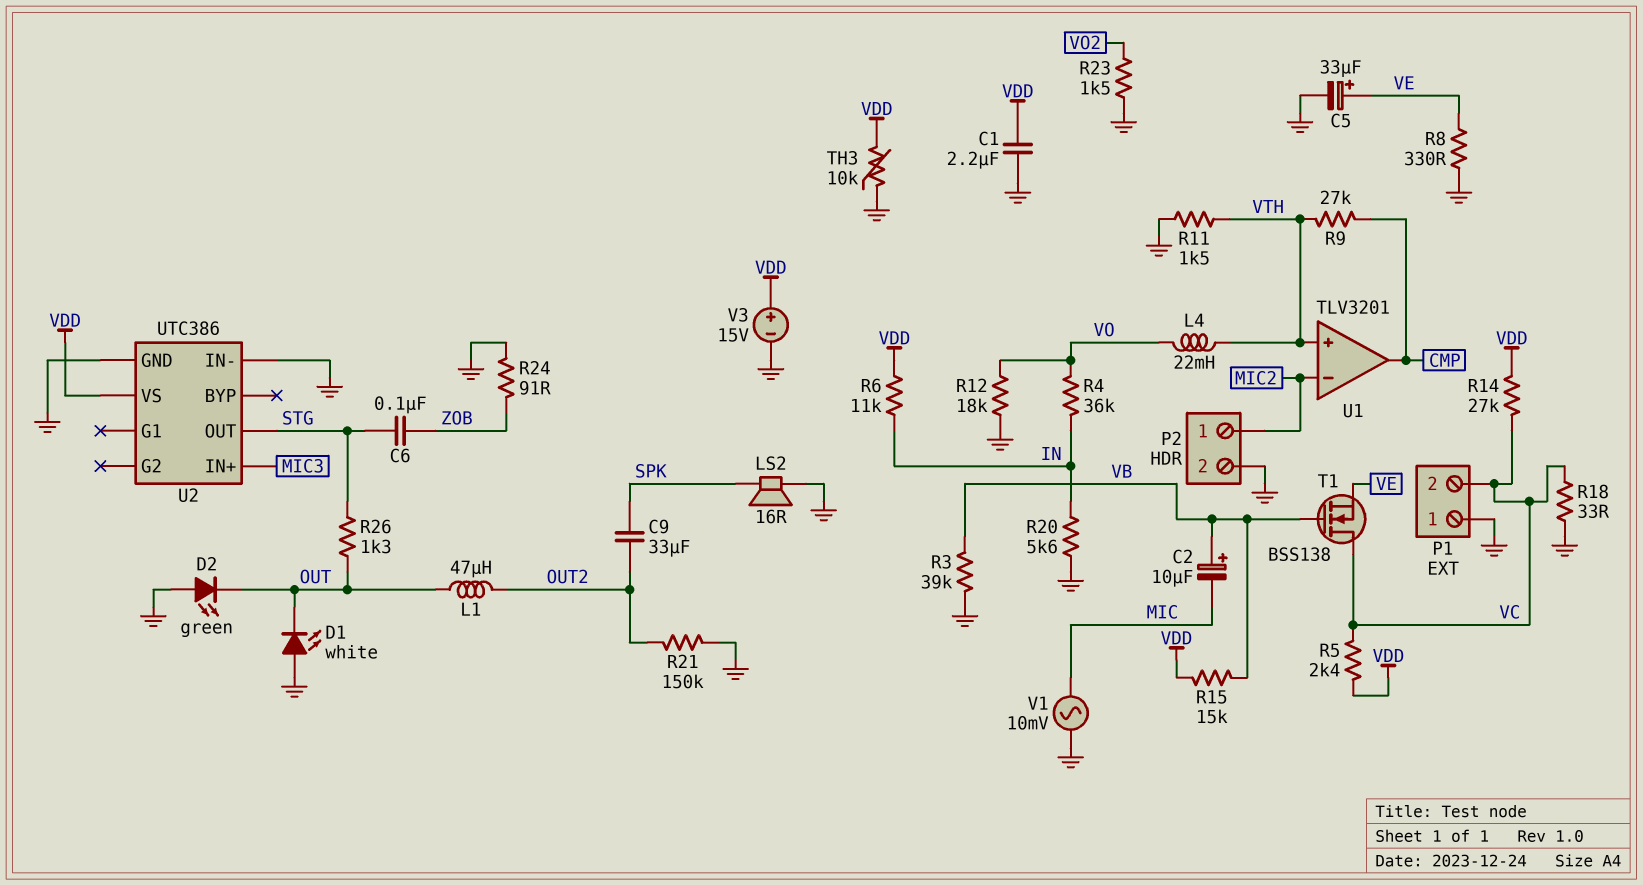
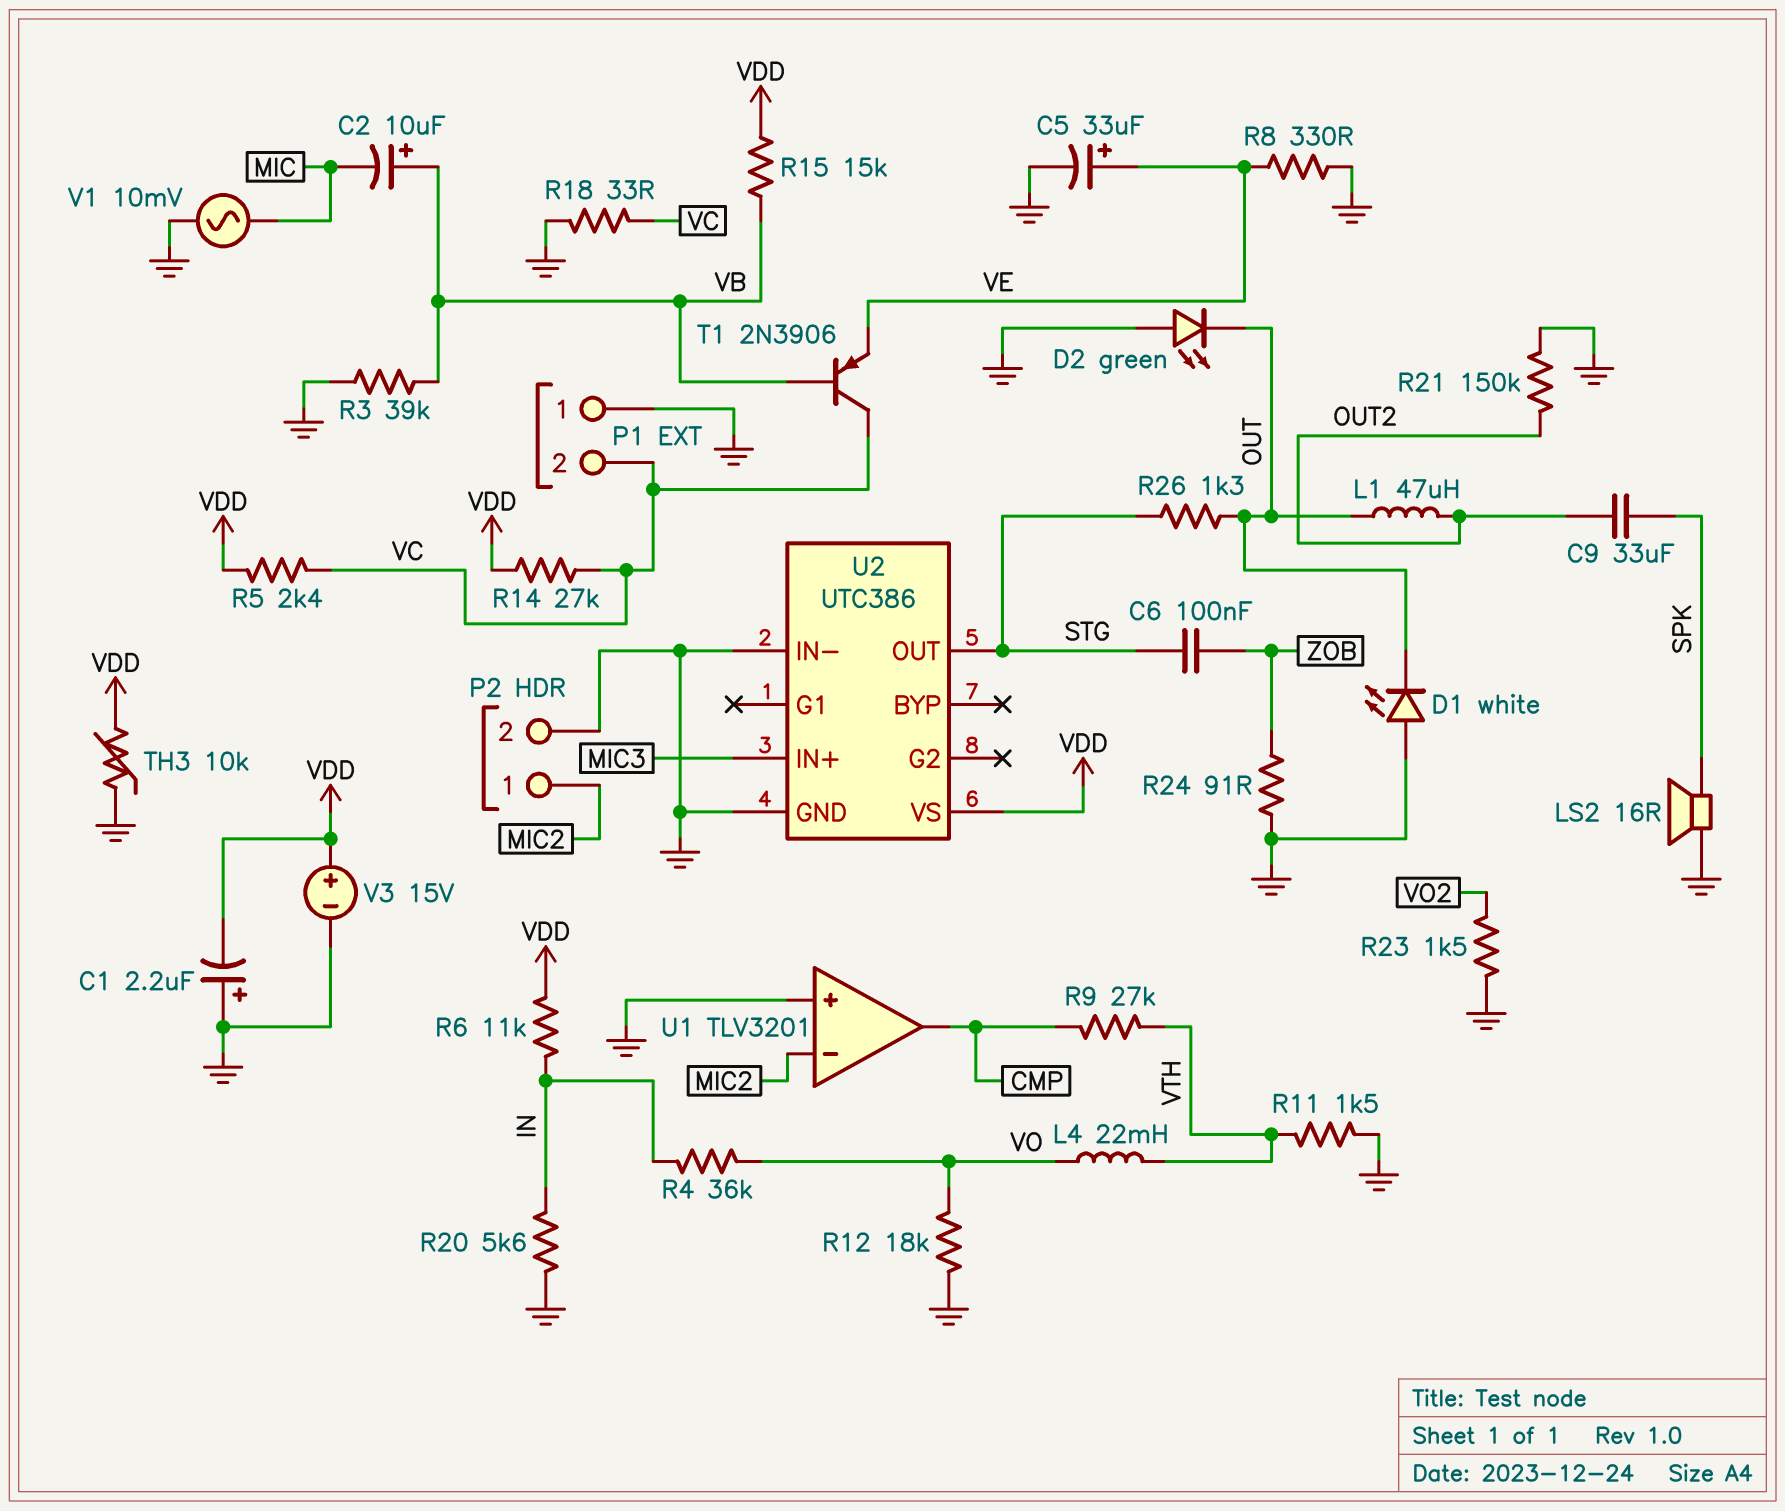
C1: 2.2uF (GND, VDD) -> 2.2uF (plus GND, minus VDD)
T1: NMOS BSS138 (G VB, D VC, S VE) -> PNP 2N3906 (B VB, C VC, E VE)
U1 pin in+: VTH -> GND

